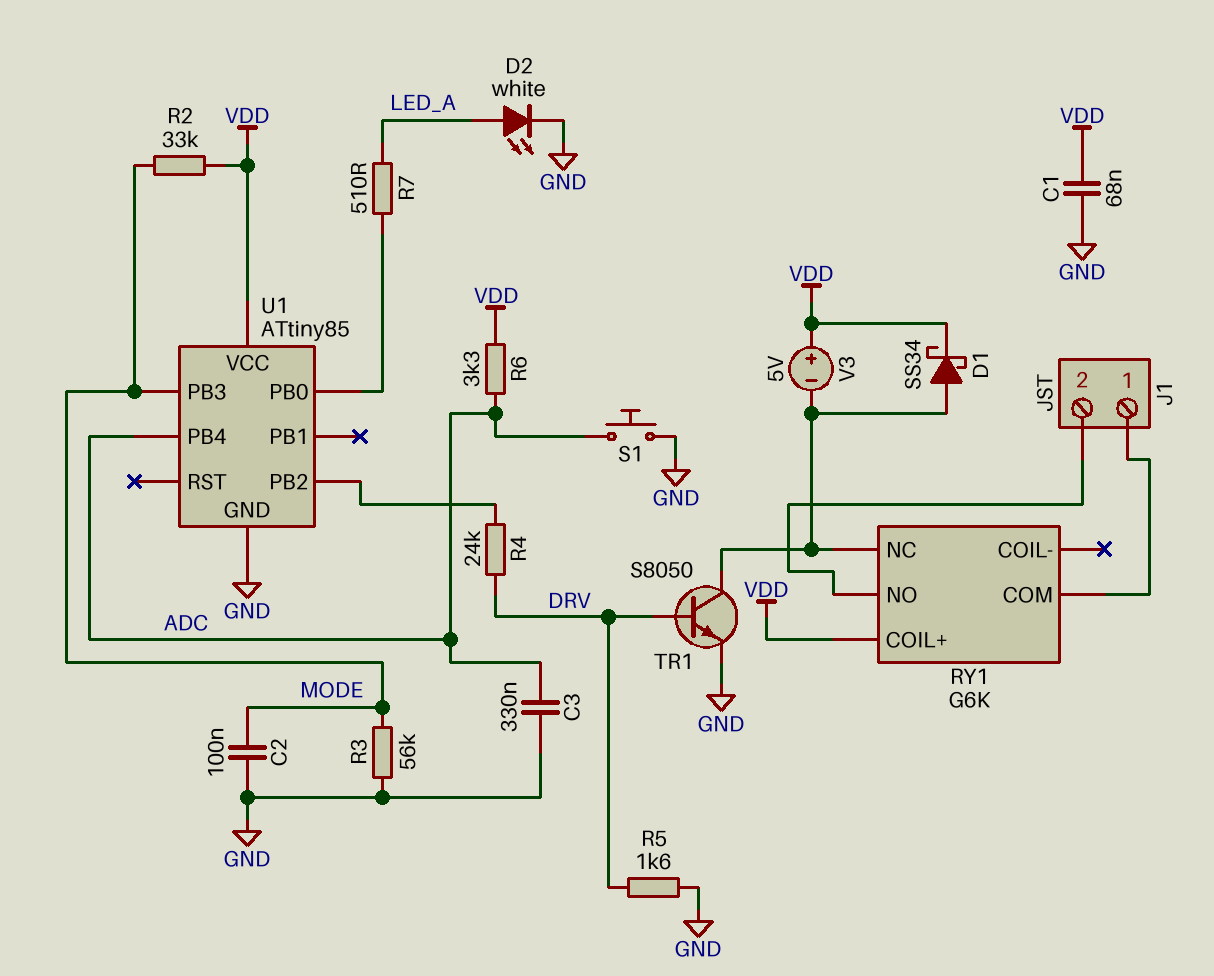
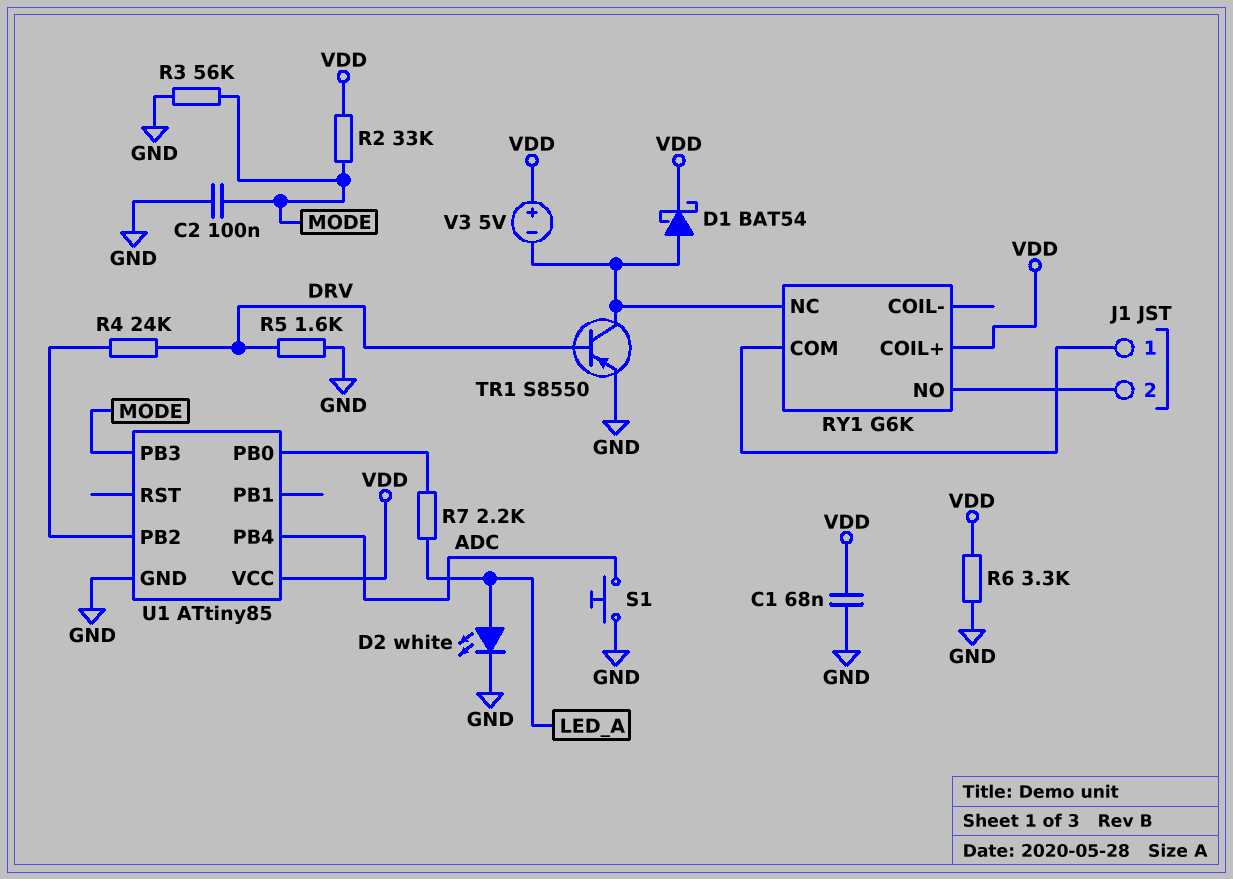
C3: 330nF (ADC, GND) -> none
D1: schottky SS34 (A RY1/NC, K VDD) -> schottky BAT54 (A RY1/NC, K VDD)
R6: 3.3k (ADC, VDD) -> 3.3k (GND, VDD)
R7: 510 (LED_A, U1/PB0) -> 2.2k (LED_A, U1/PB0)
TR1: NPN S8050 (B DRV, C RY1/NC, E GND) -> PNP S8550 (B DRV, C RY1/NC, E GND)

